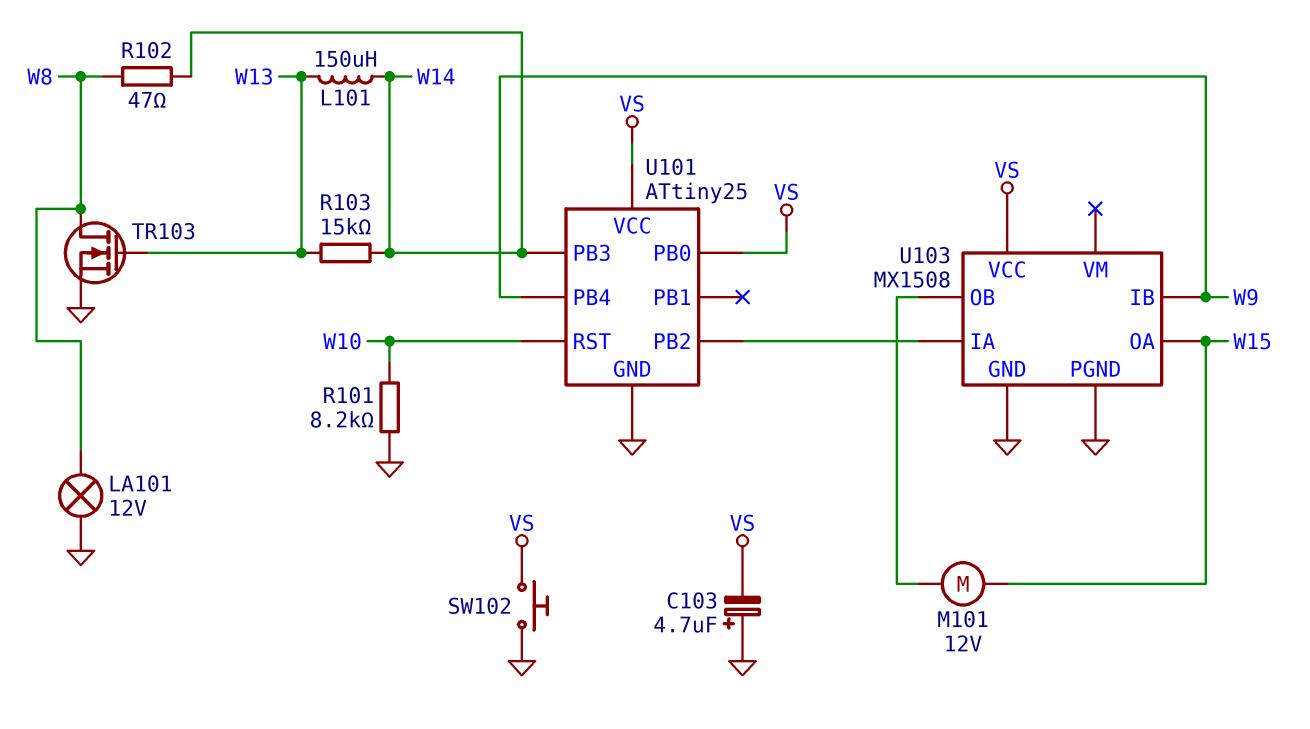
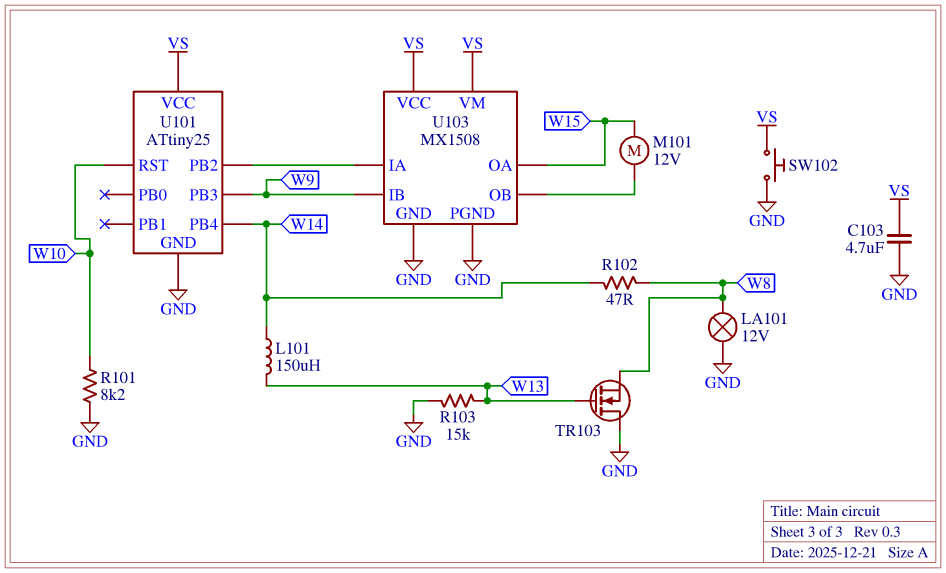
C103: 4.7uF (plus GND, minus VS) -> 4.7uF (GND, VS)
R103: 15k (W13, W14) -> 15k (GND, W13)
TR103: NMOS (G W13, D W8, S GND) -> NMOS (G W13, D GND, S W8)
U101 pin PB0: VS -> none
U101 pin PB3: W14 -> W9
U101 pin PB4: W9 -> W14
U103 pin VM: none -> VS

